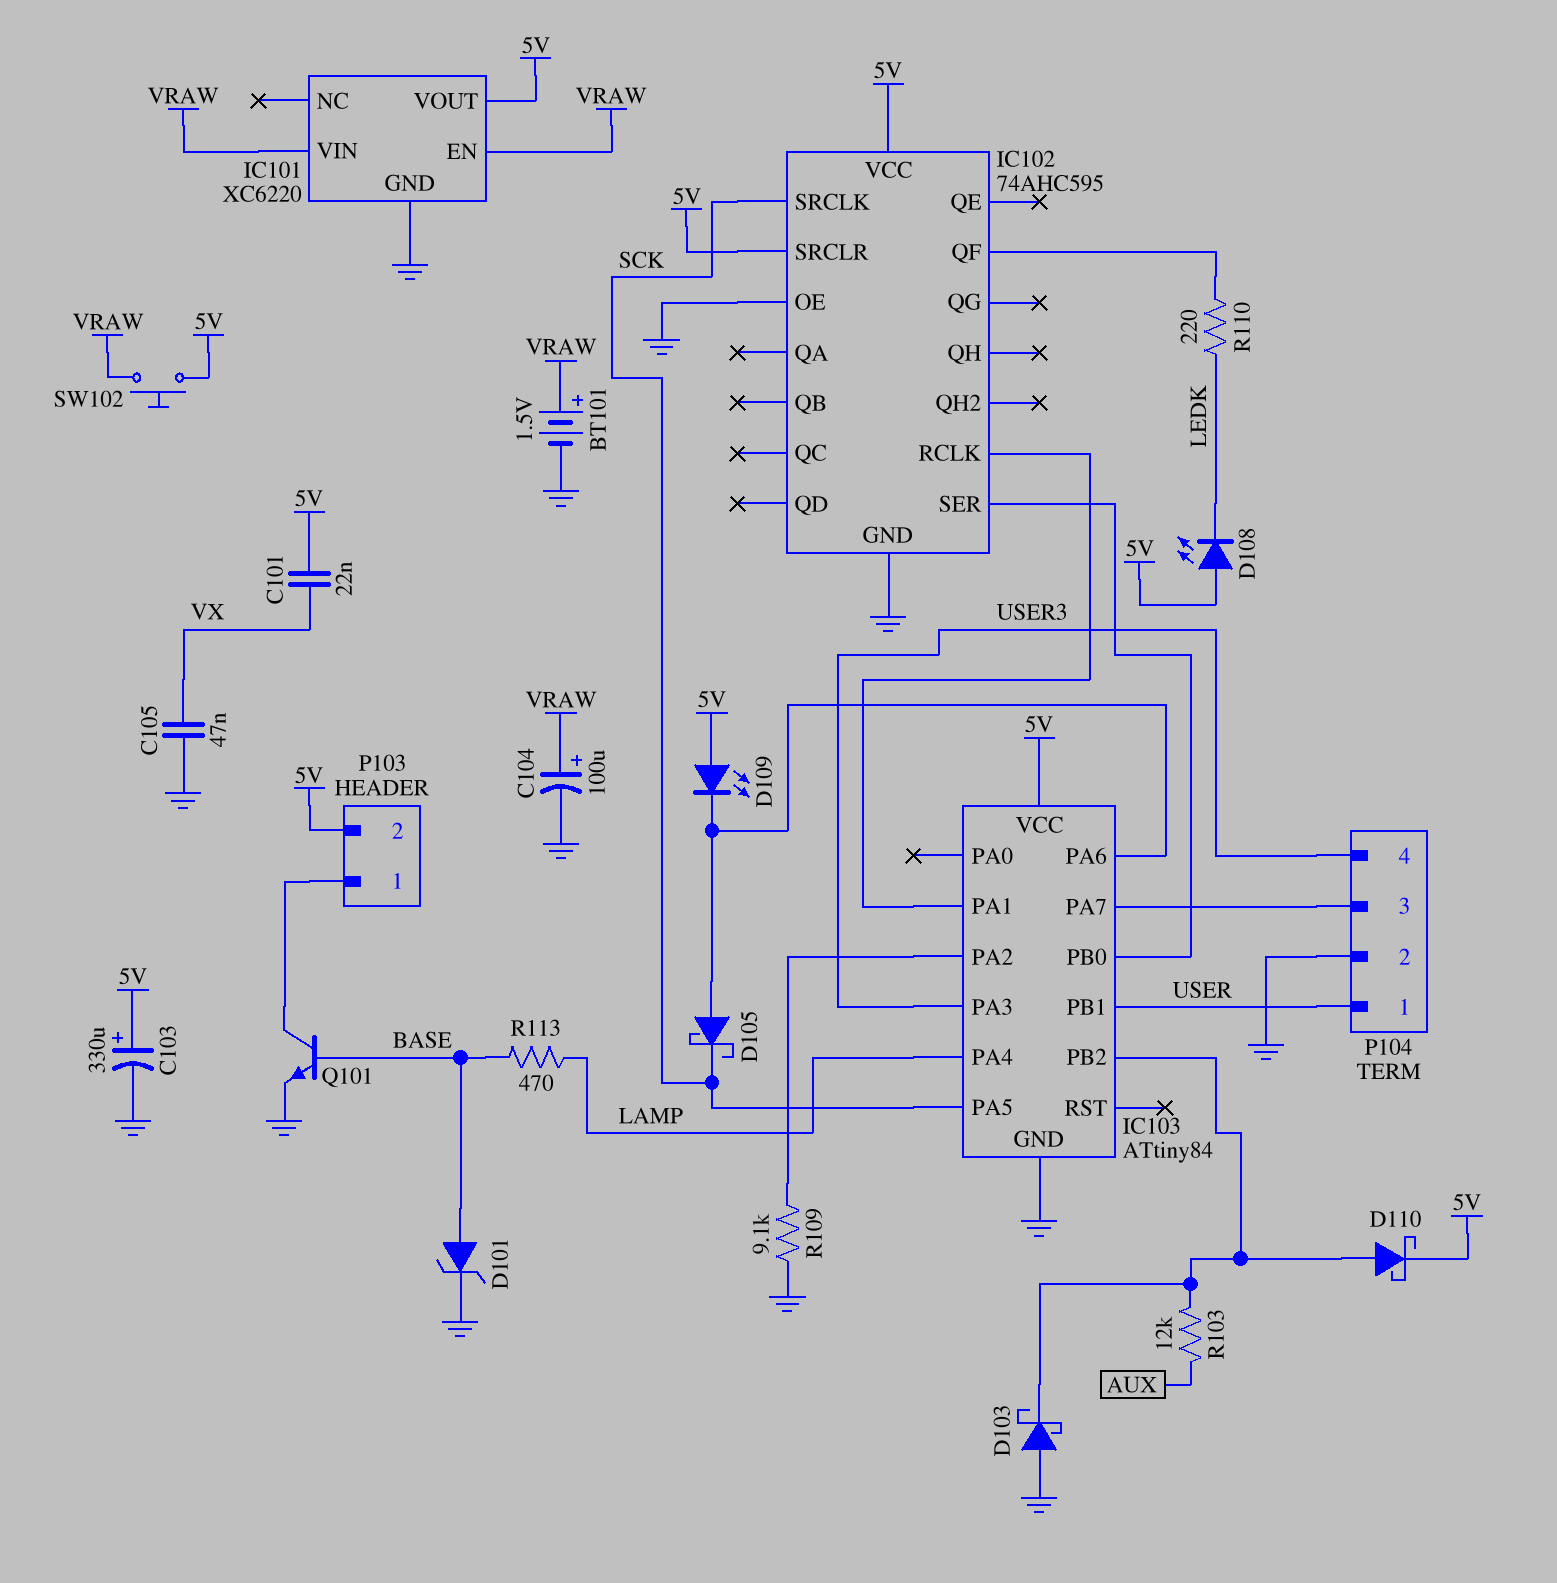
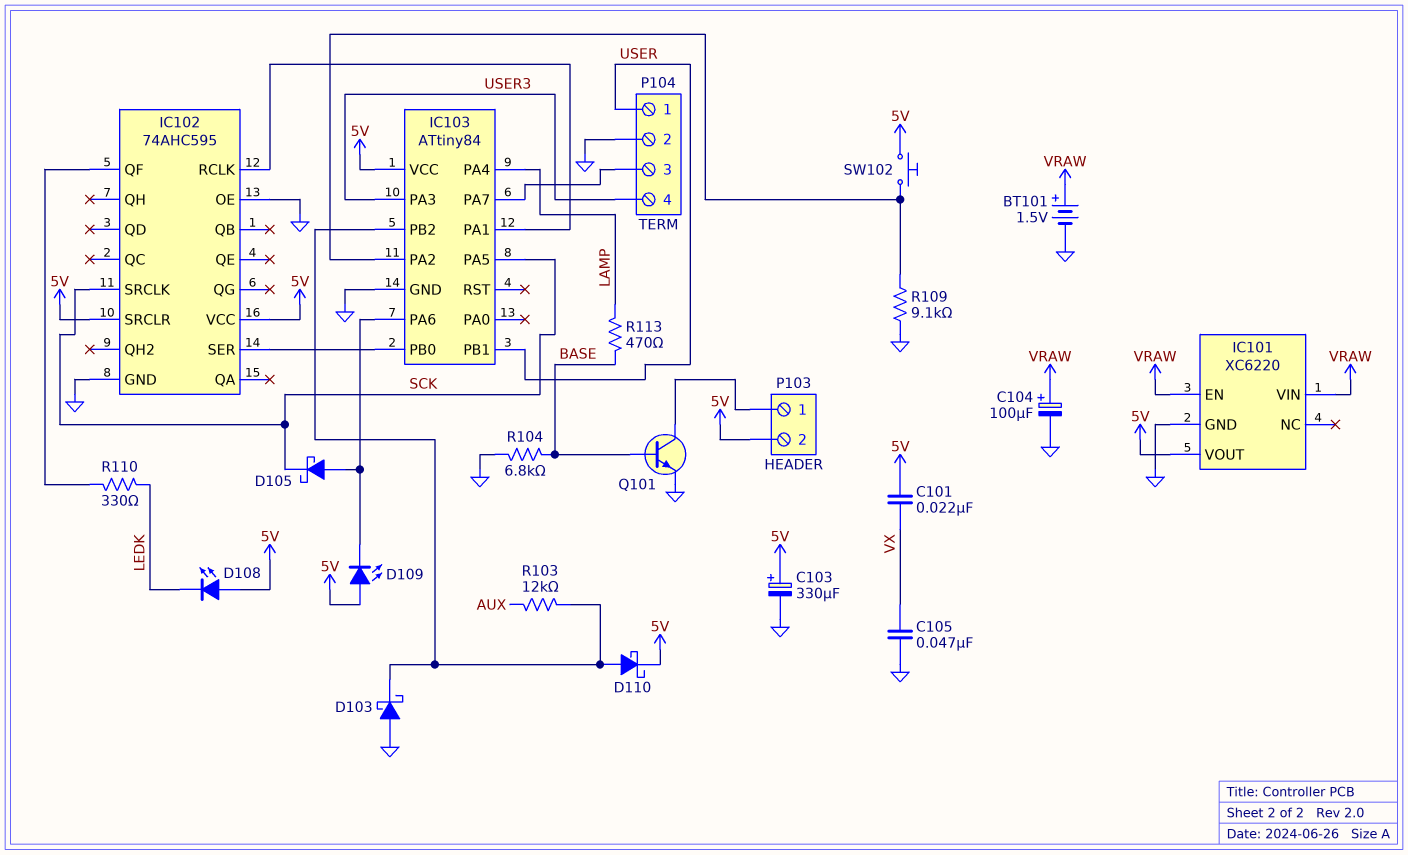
D101: zener (A BASE, K GND) -> none
R104: none -> 6.8k (BASE, GND)
R110: 220 (IC102/QF, LEDK) -> 330 (IC102/QF, LEDK)
SW102: button (5V, VRAW) -> button (5V, IC103/PA2)

